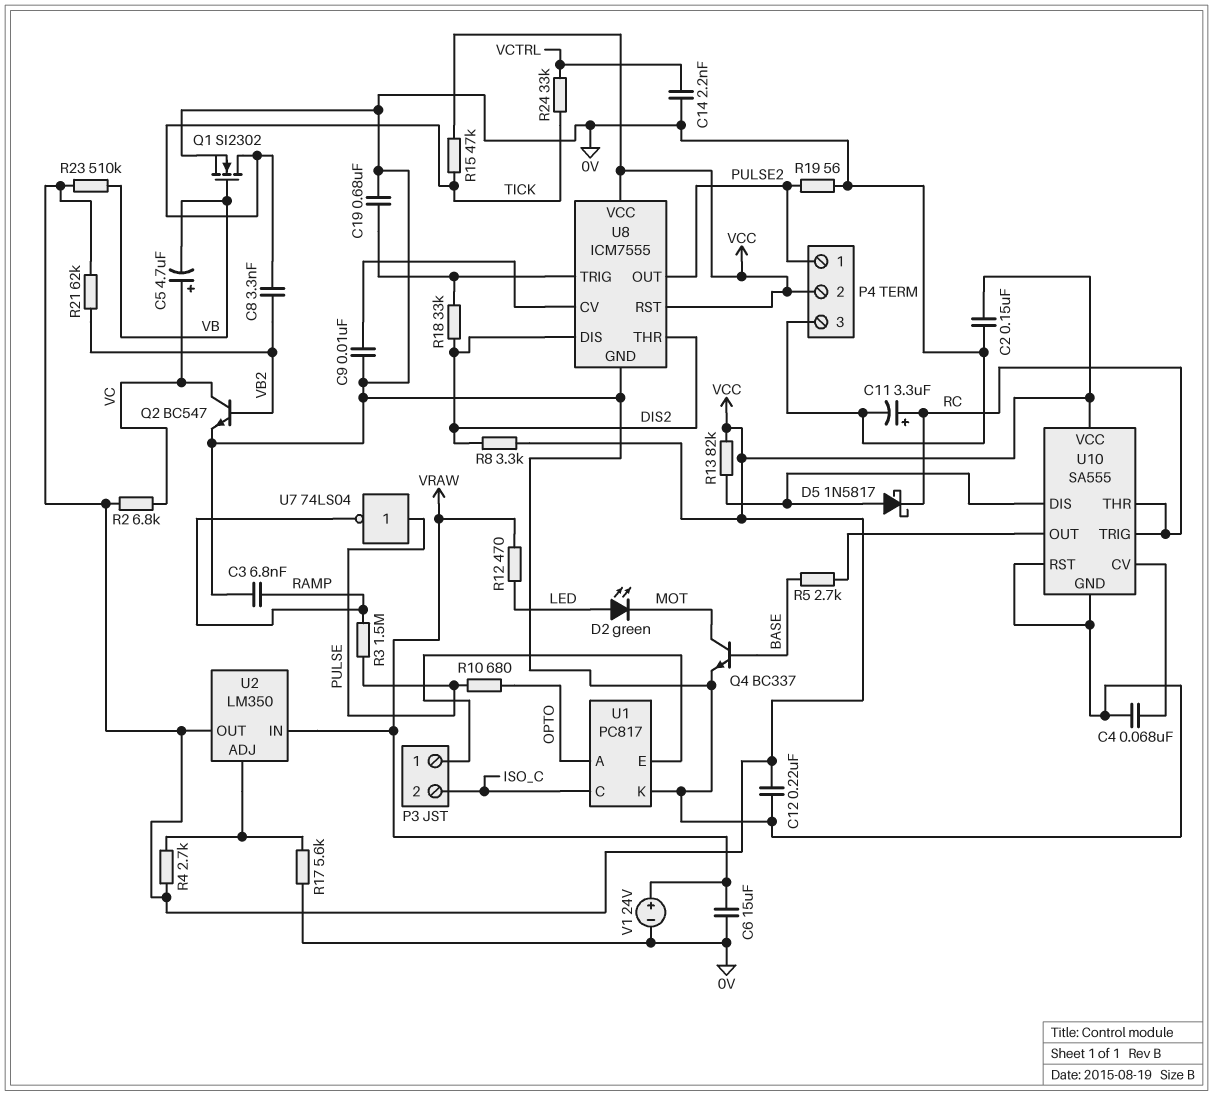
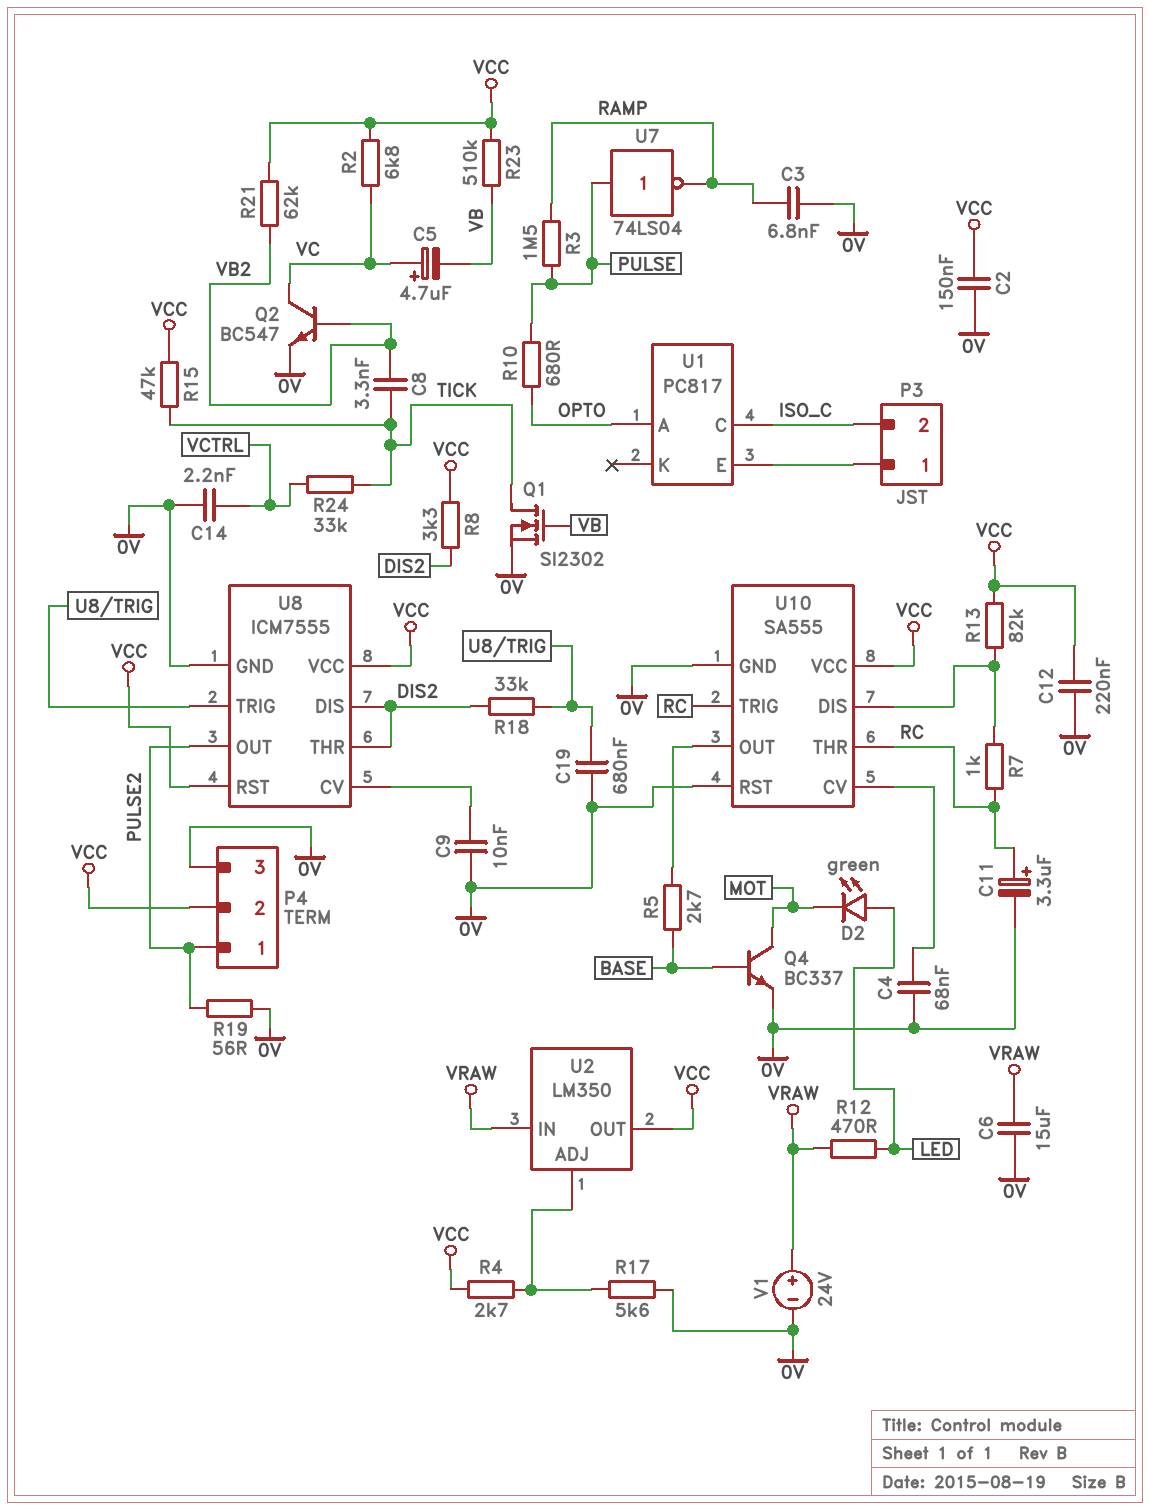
D5: schottky 1N5817 (A U10/DIS, K RC) -> none
R7: none -> 1k (RC, U10/DIS)
U1 pin K: 0V -> none

